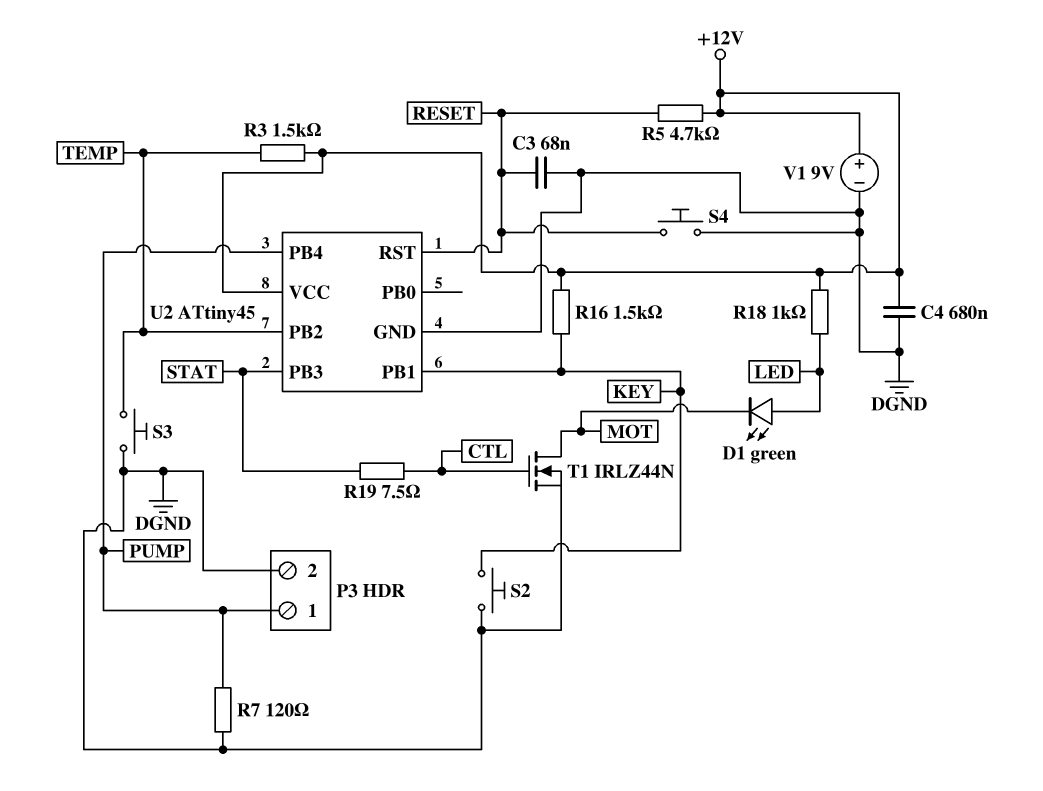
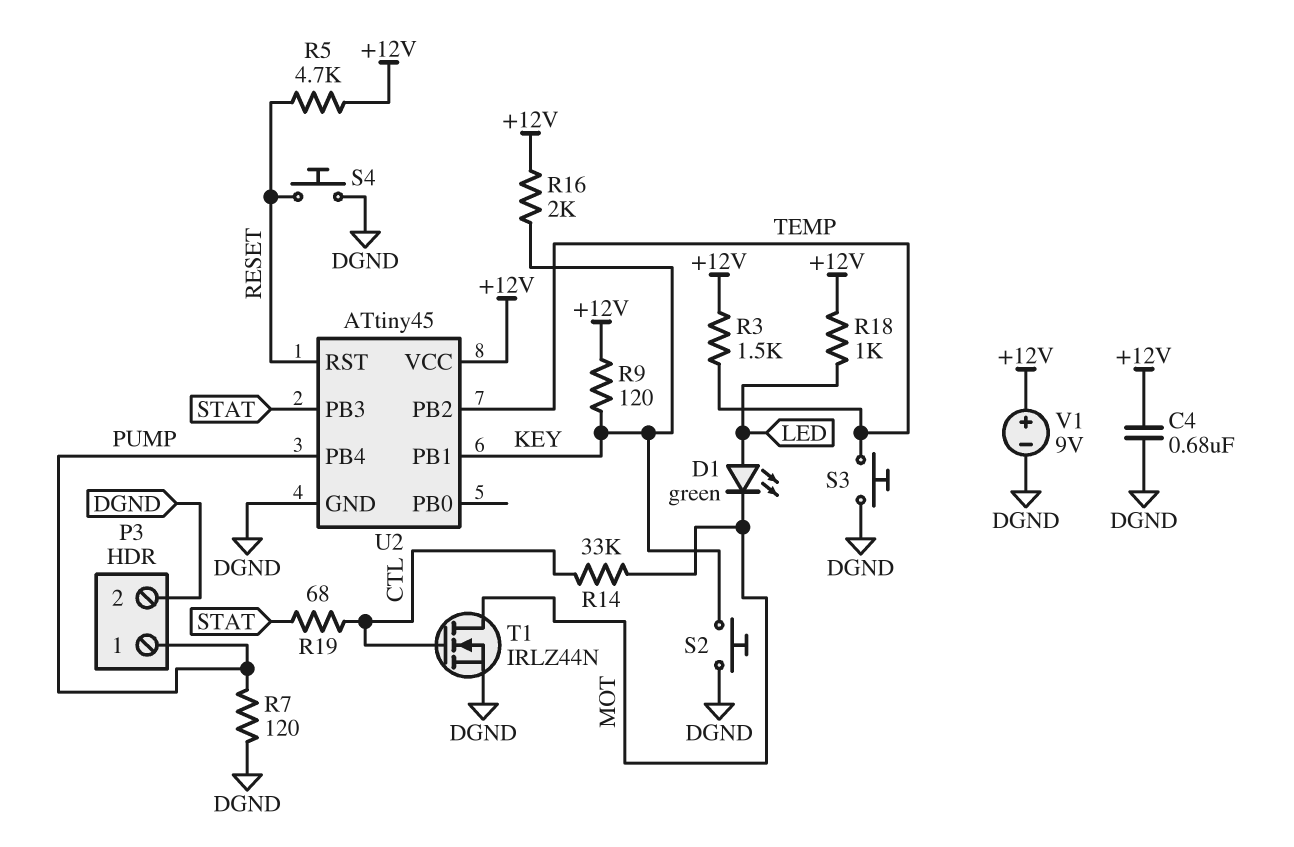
C3: 68nF (DGND, RESET) -> none
R9: none -> 120 (+12V, KEY)
R14: none -> 33k (CTL, MOT)
R16: 1.5k (+12V, KEY) -> 2k (+12V, KEY)
R19: 7.5 (CTL, STAT) -> 68 (CTL, STAT)

